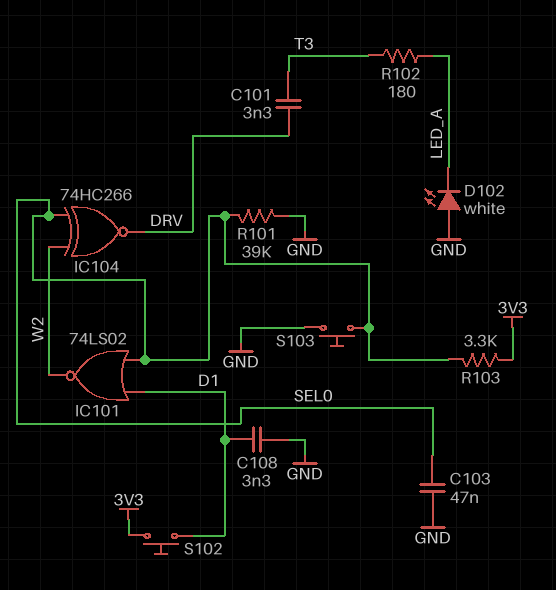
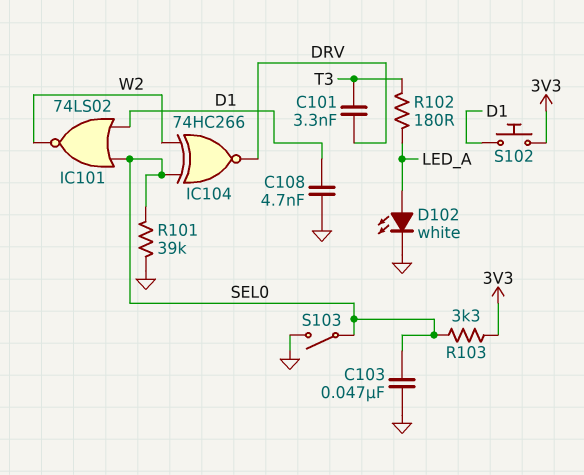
C108: 3.3nF (D1, GND) -> 4.7nF (D1, GND)
D102: LED white (A GND, K LED_A) -> LED white (A LED_A, K GND)
S103: button (GND, SEL0) -> switch (GND, SEL0)

